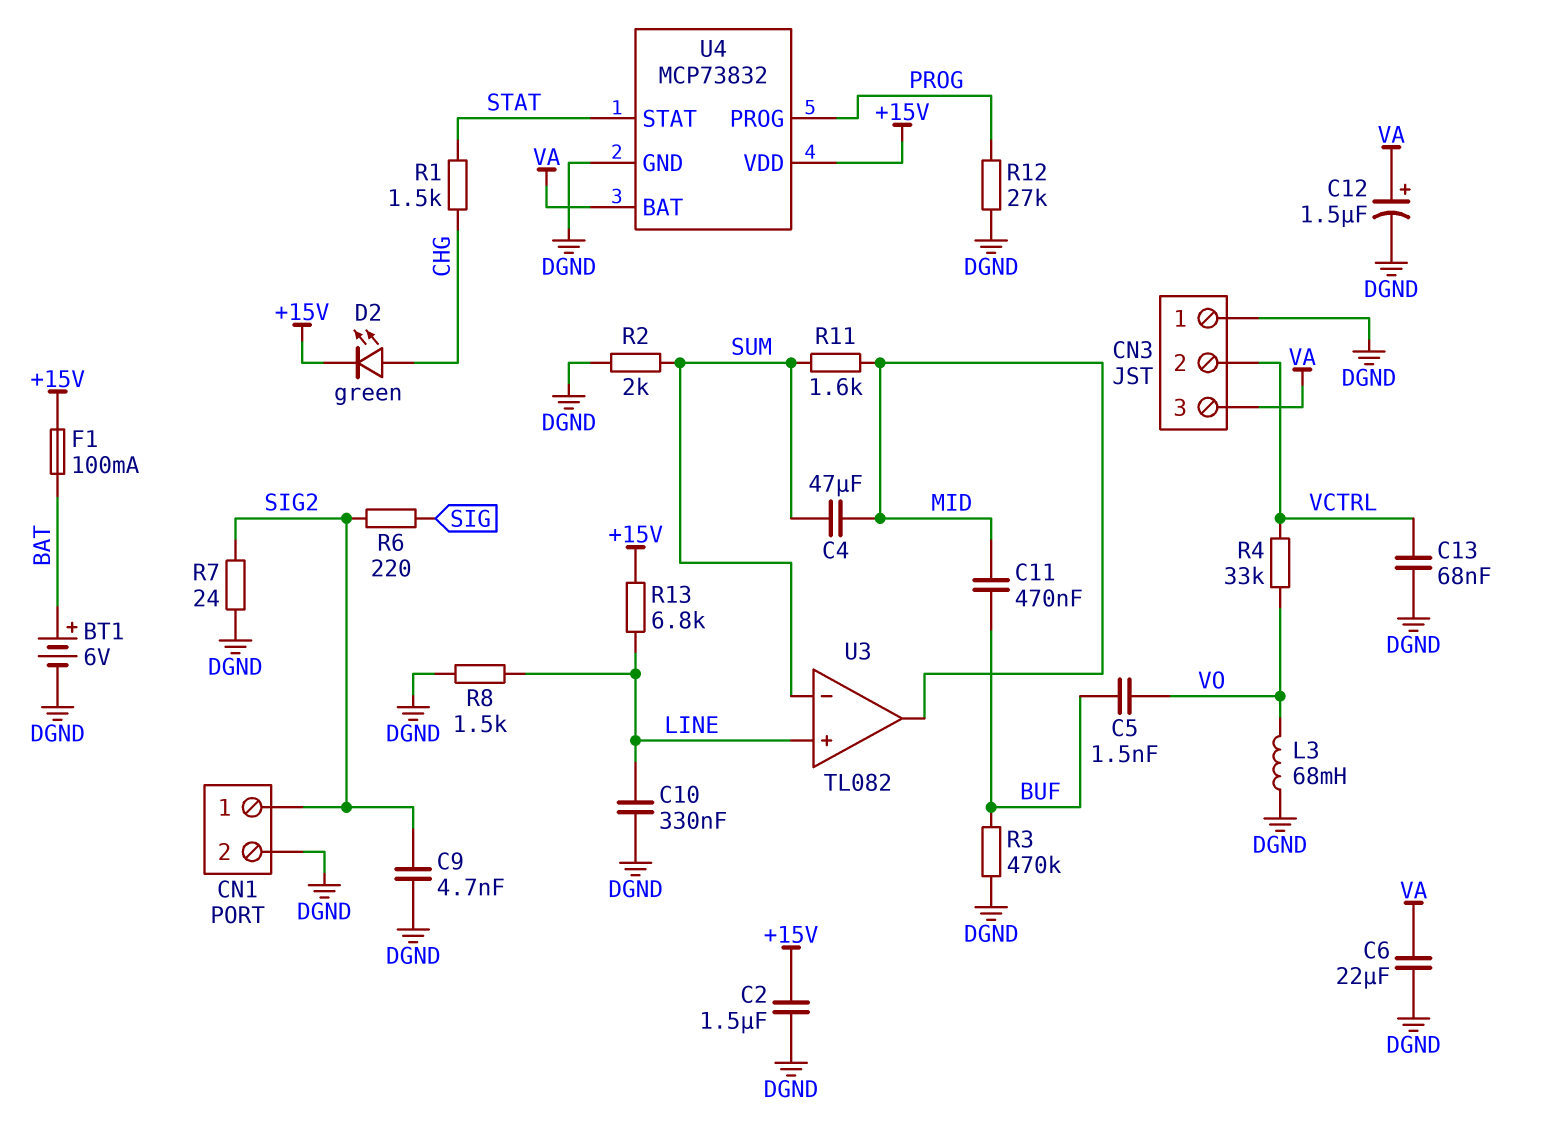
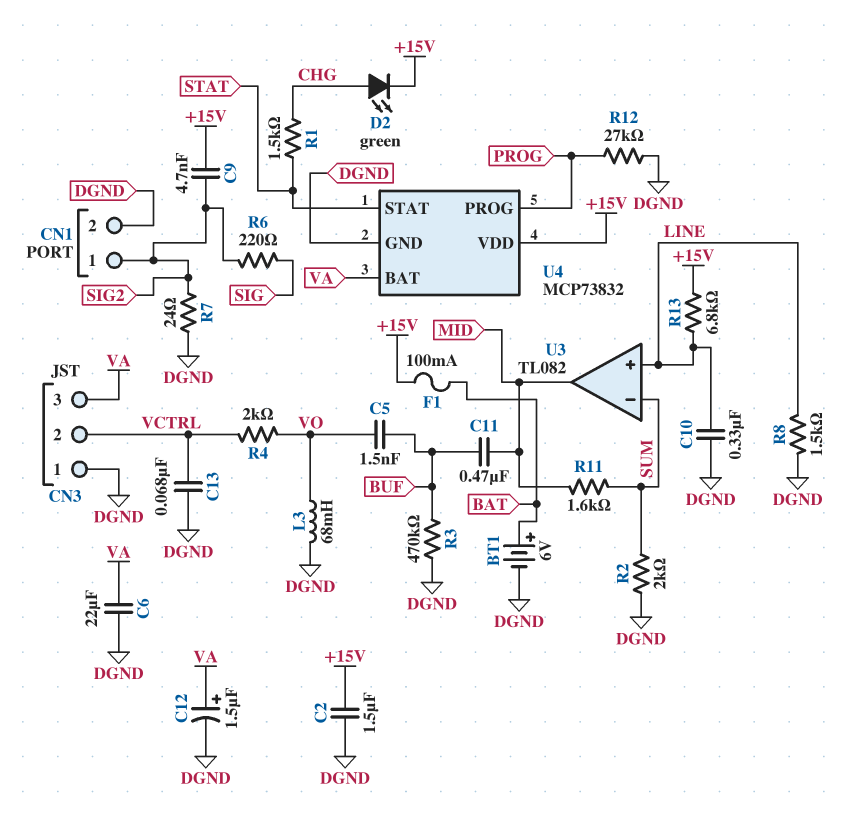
C4: 47uF (MID, SUM) -> none
C9: 4.7nF (DGND, SIG2) -> 4.7nF (+15V, SIG2)
R4: 33k (VCTRL, VO) -> 2k (VCTRL, VO)

